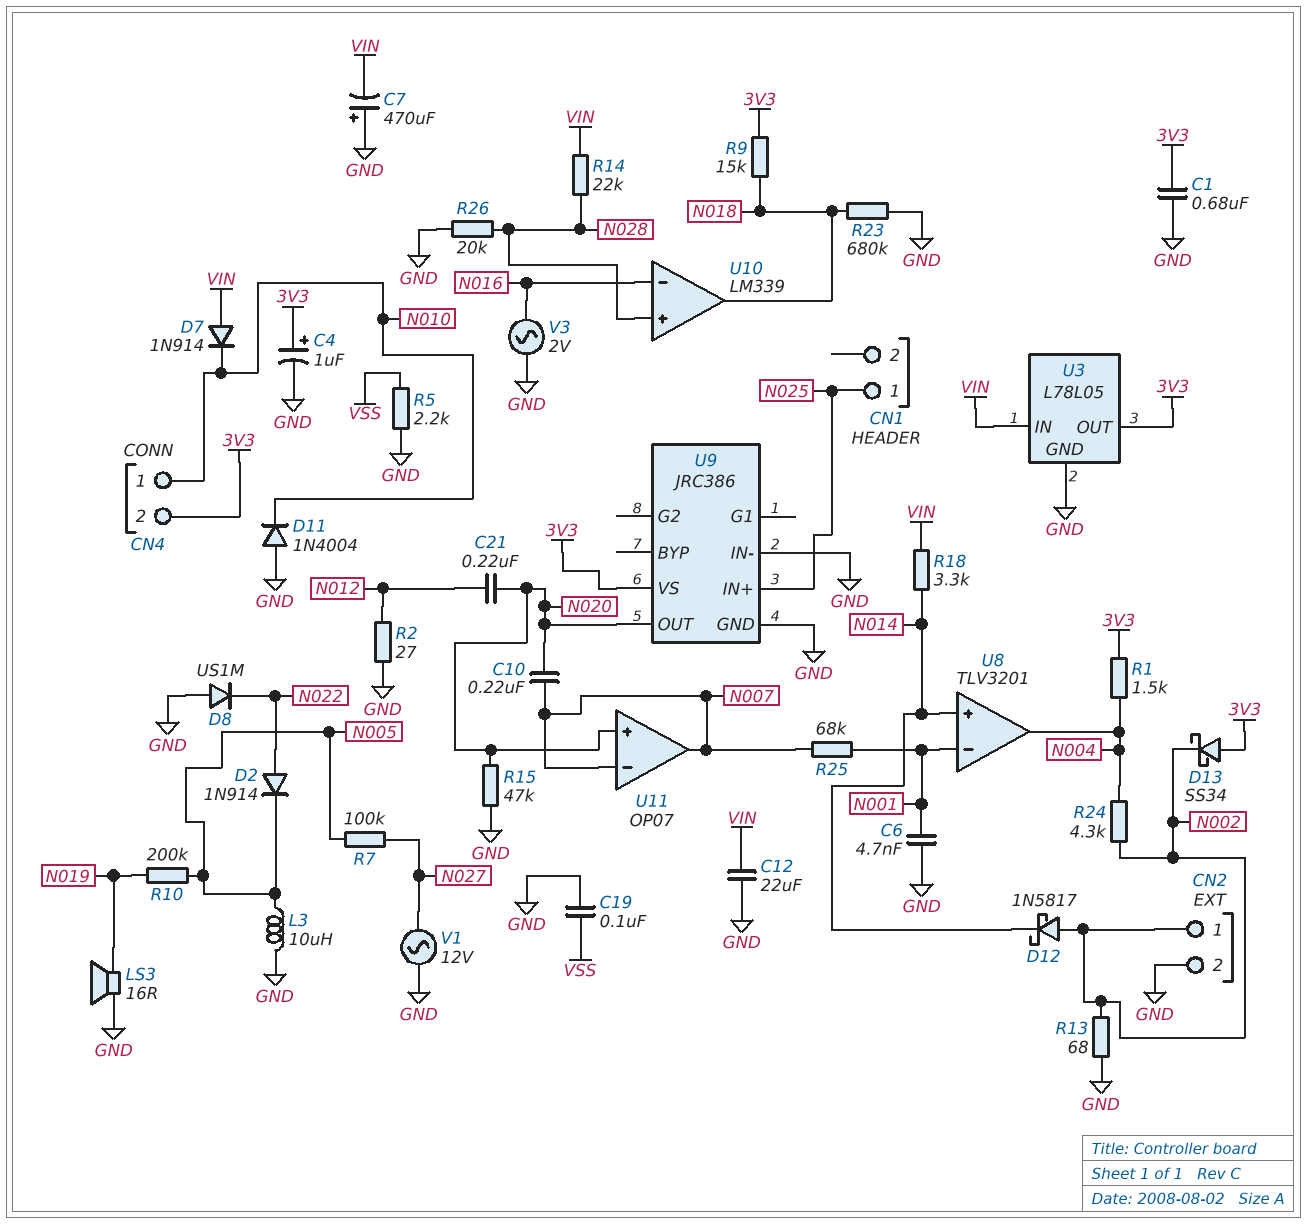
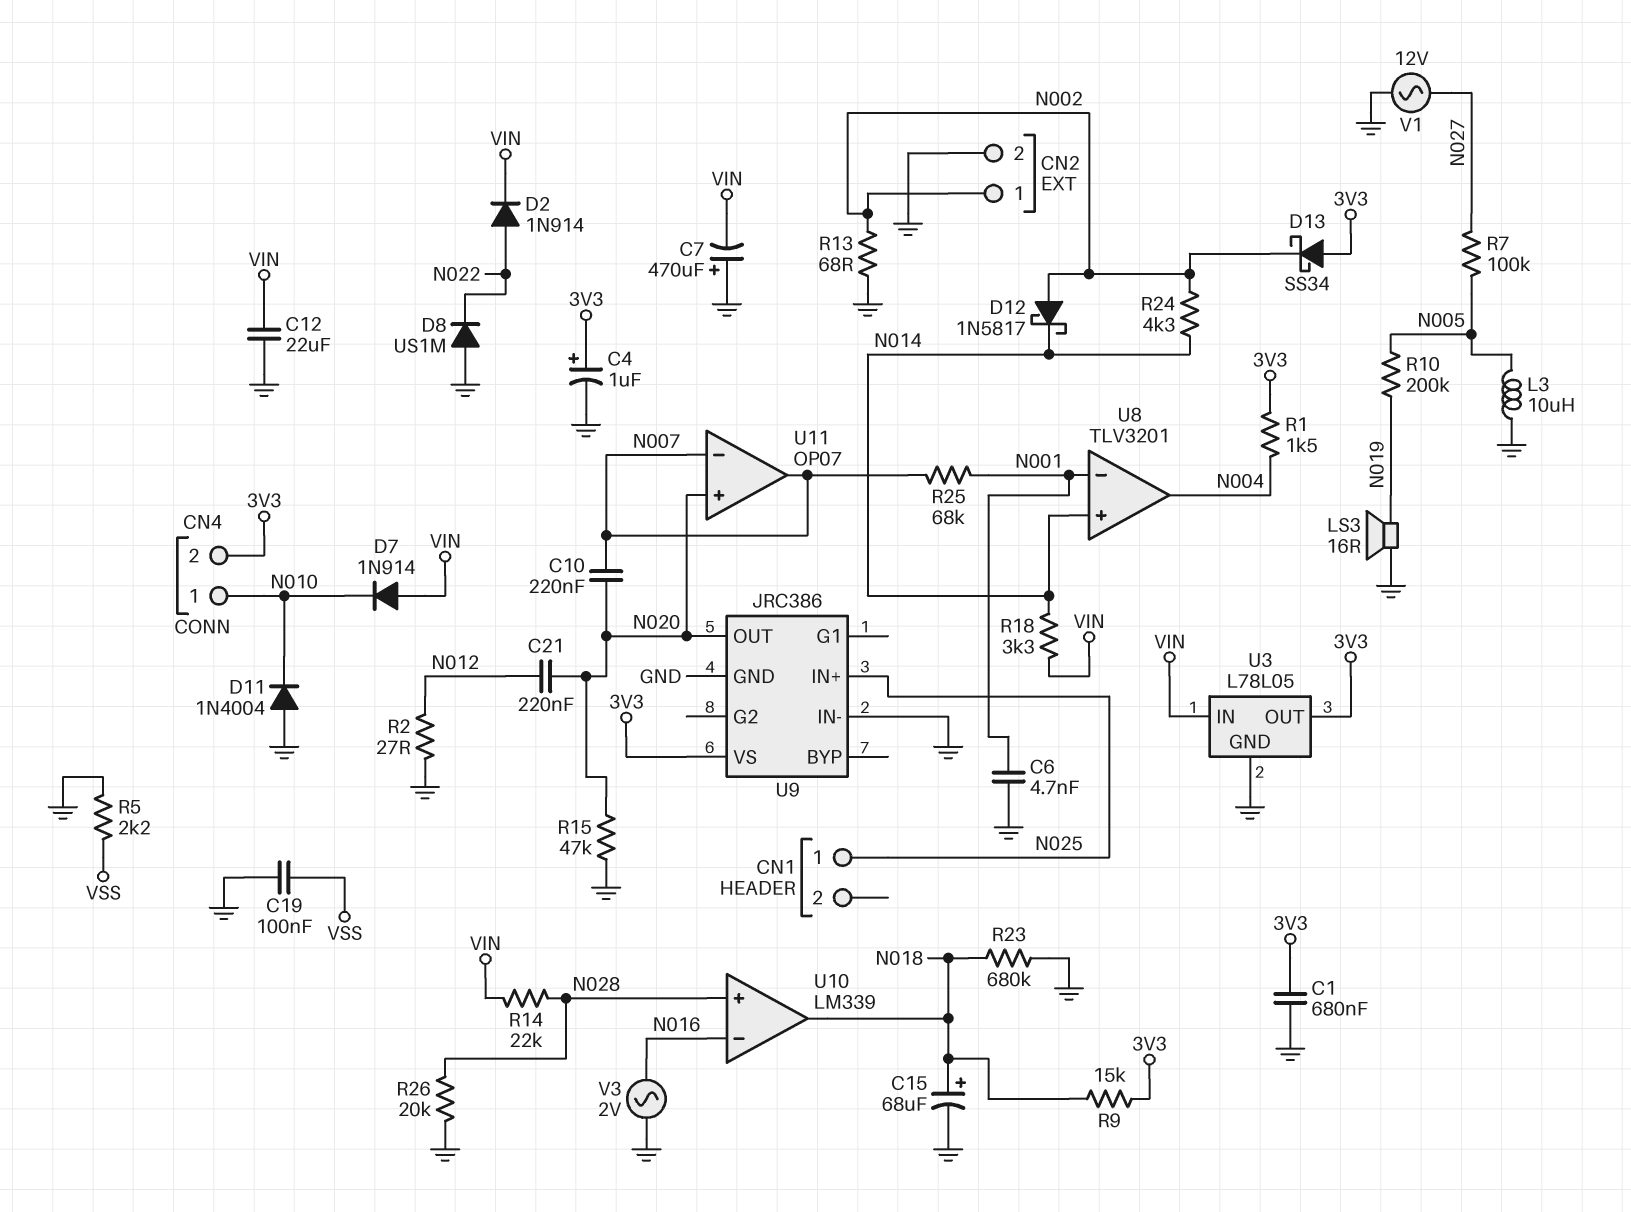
C15: none -> 68uF (plus N018, minus GND)
D2: diode 1N914 (A N022, K N005) -> diode 1N914 (A N022, K VIN)
R24: 4.3k (N002, N004) -> 4.3k (N002, N014)

